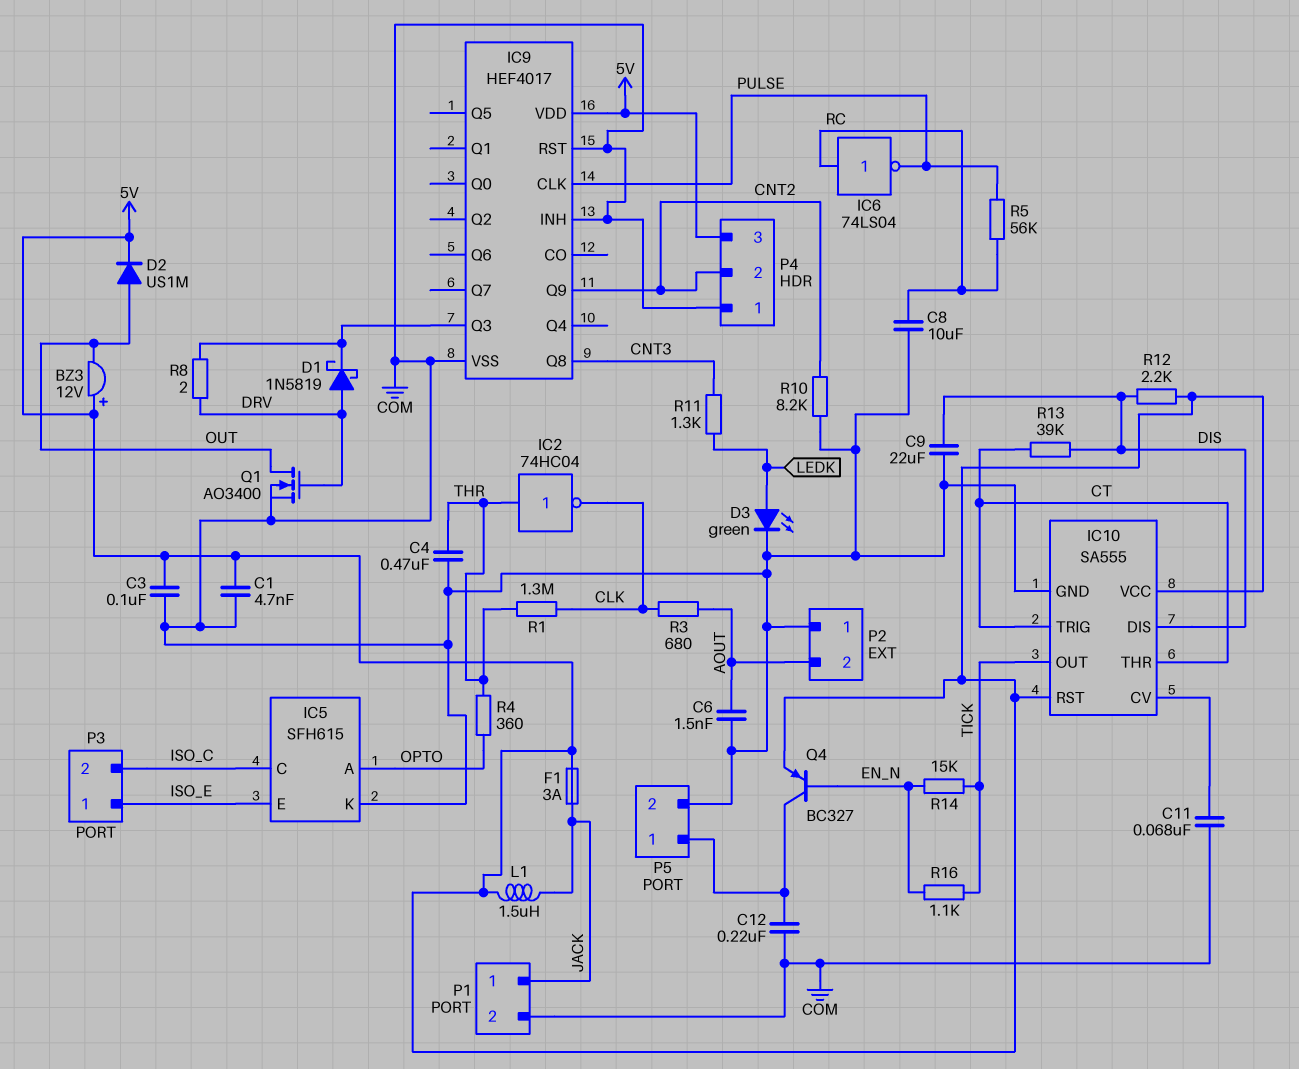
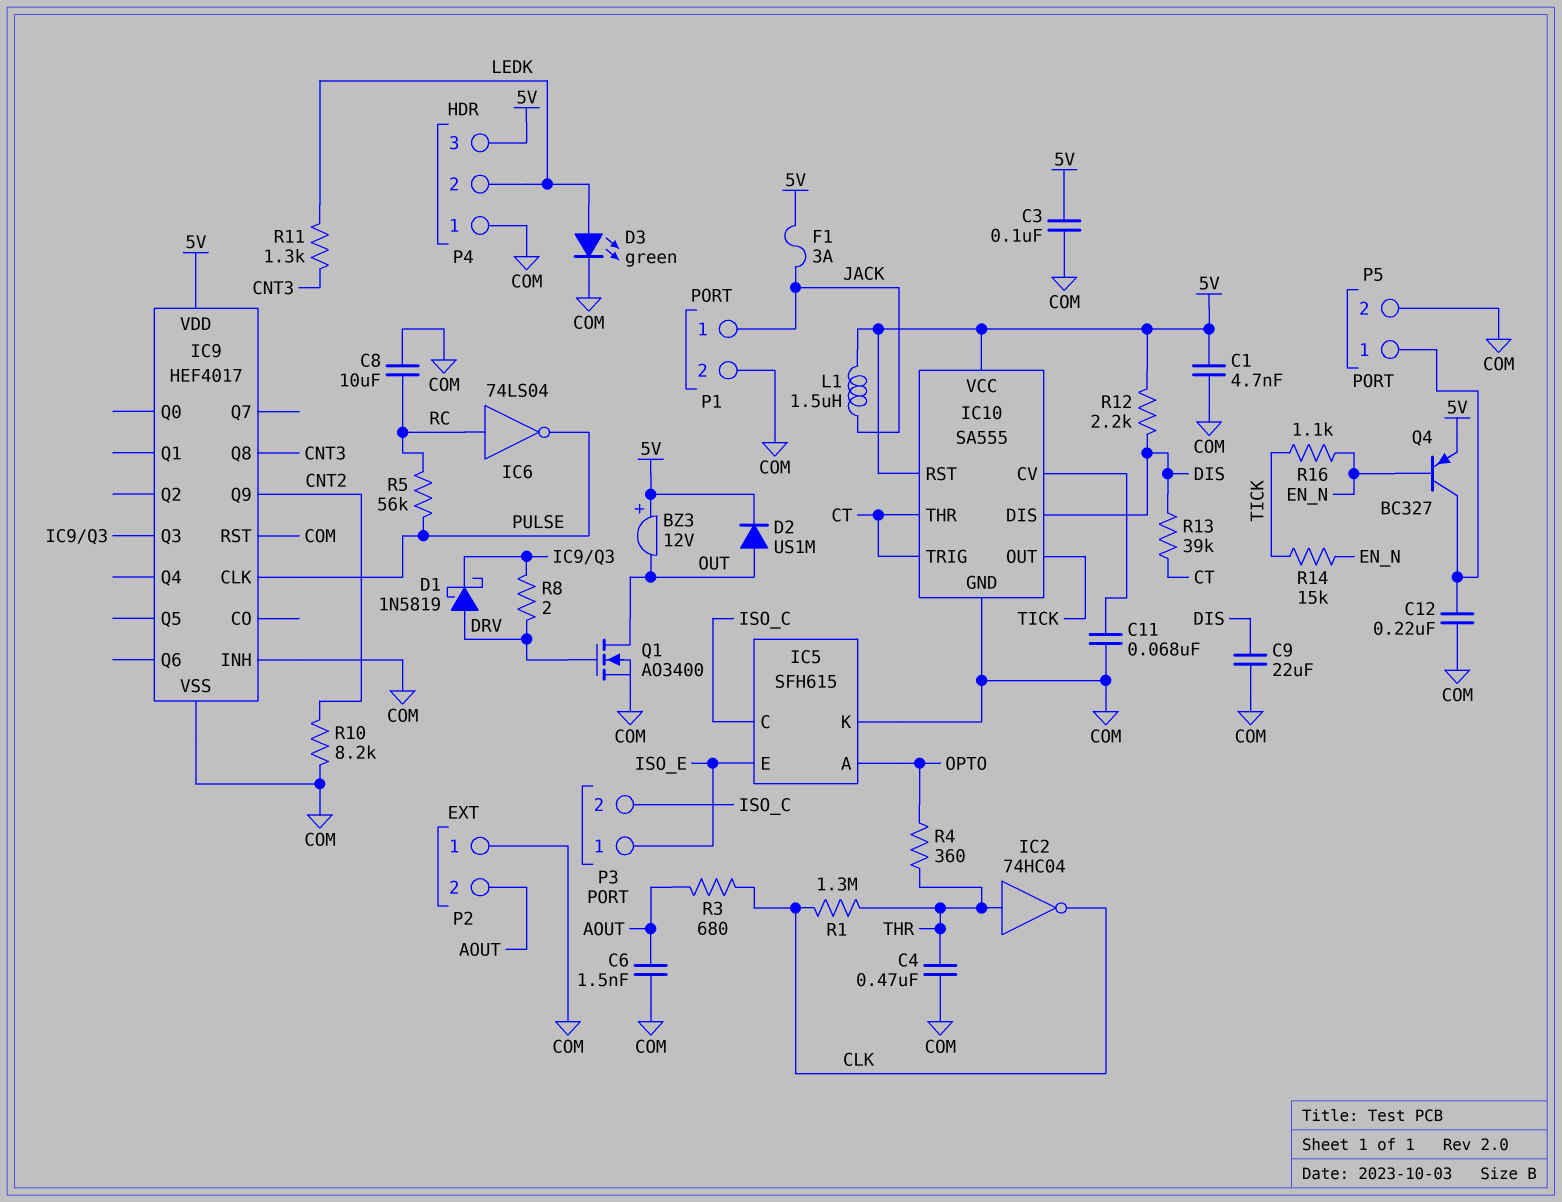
P4 pin 2: CNT2 -> LEDK

